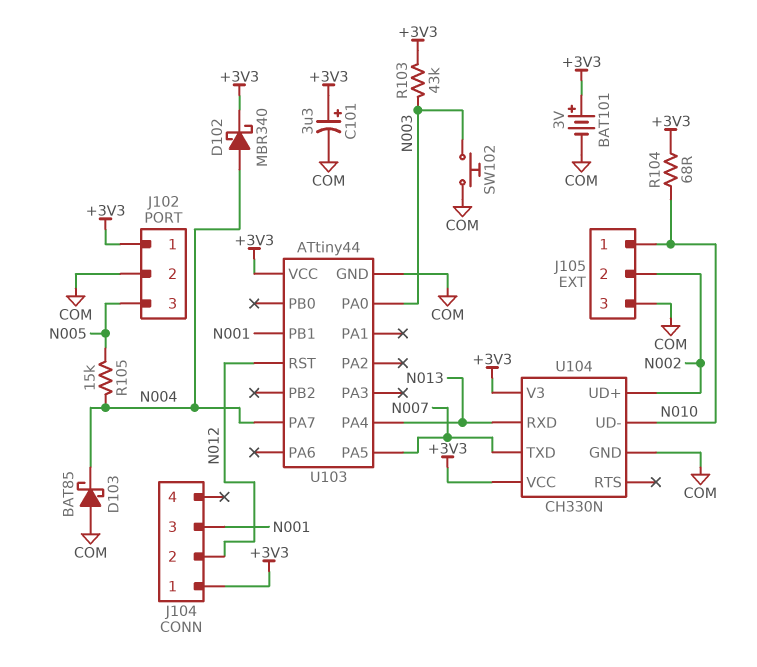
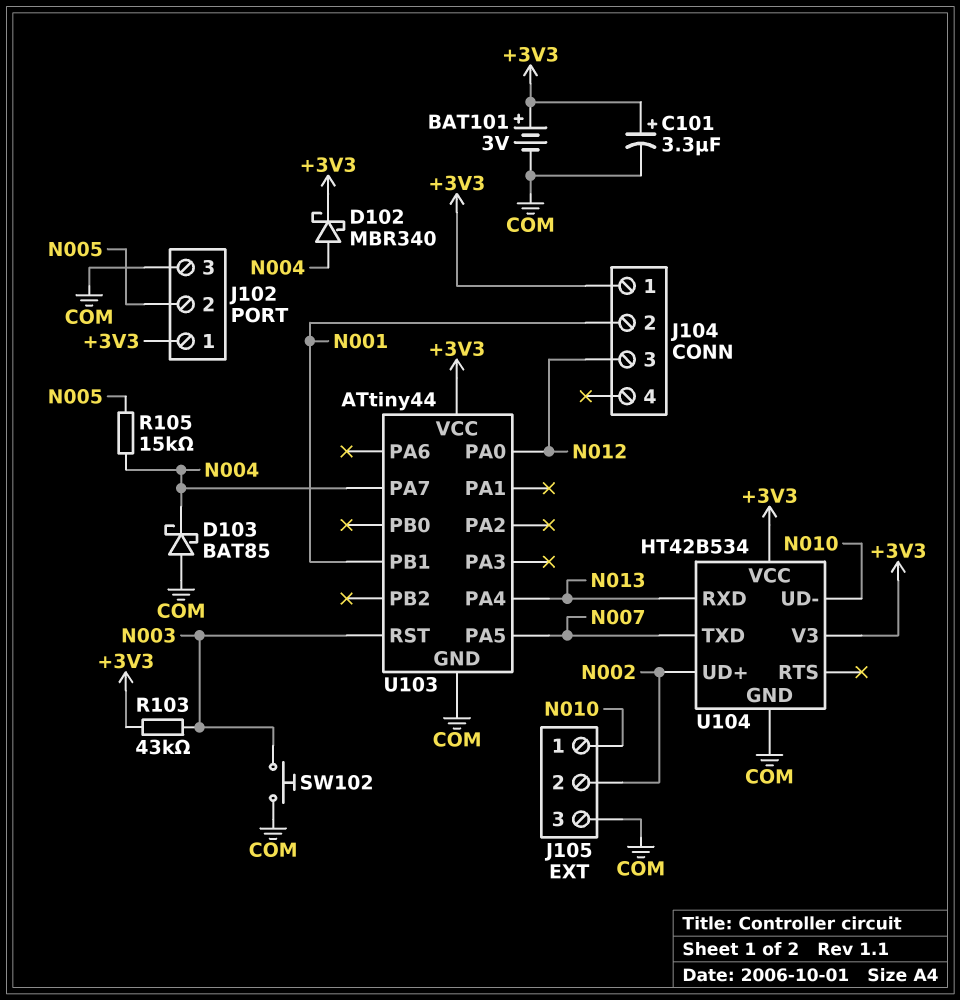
J102 pin 2: COM -> N005
J102 pin 3: N005 -> COM
J104 pin 2: N012 -> N001
J104 pin 3: N001 -> N012
R104: 68 (+3V3, N010) -> none
U103 pin PA0: N003 -> N012
U103 pin RST: N012 -> N003
U104: CH330N -> HT42B534

